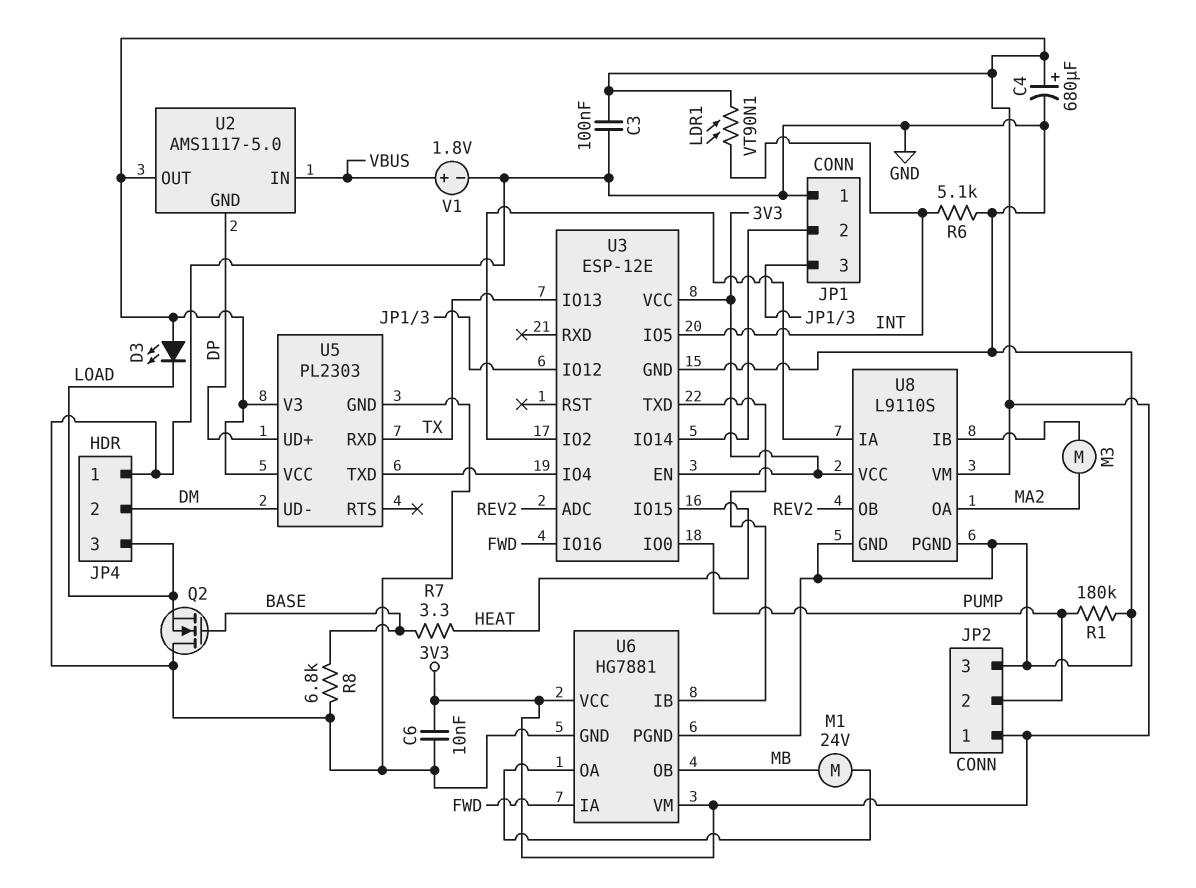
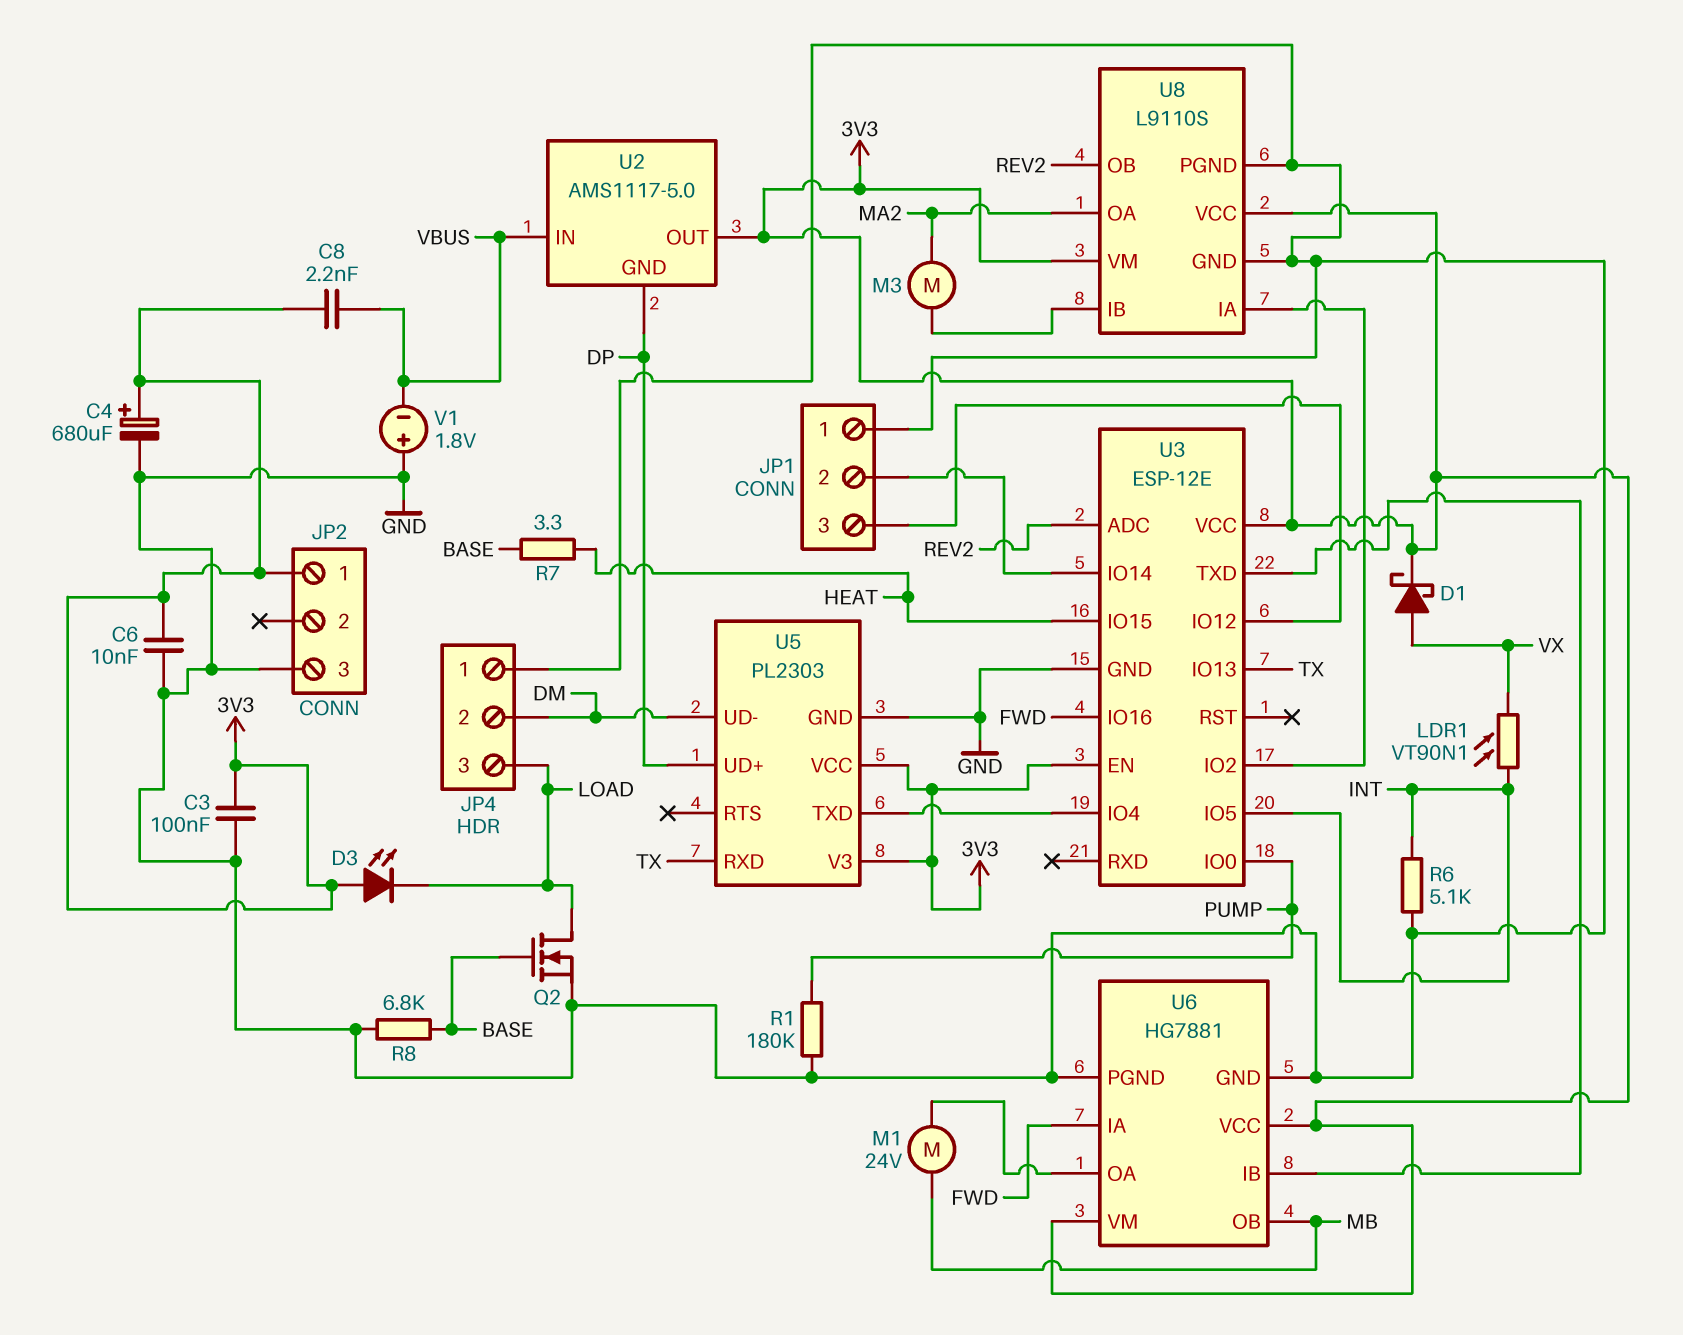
C8: none -> 2.2nF (3V3, VBUS)
D1: none -> schottky (A VX, K 3V3)
JP2 pin 2: PUMP -> none
LDR1: VT90N1 (3V3, INT) -> VT90N1 (INT, VX)
Q2: NMOS (G BASE, D GND, S LOAD) -> NMOS (G BASE, D LOAD, S GND)
V1: 1.8V (plus VBUS, minus GND) -> 1.8V (plus GND, minus VBUS)

